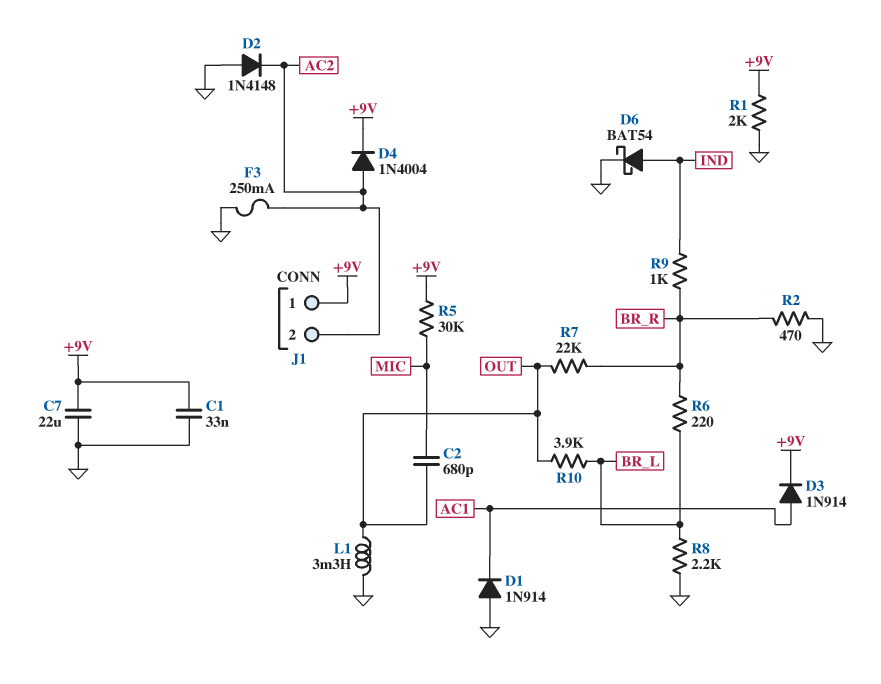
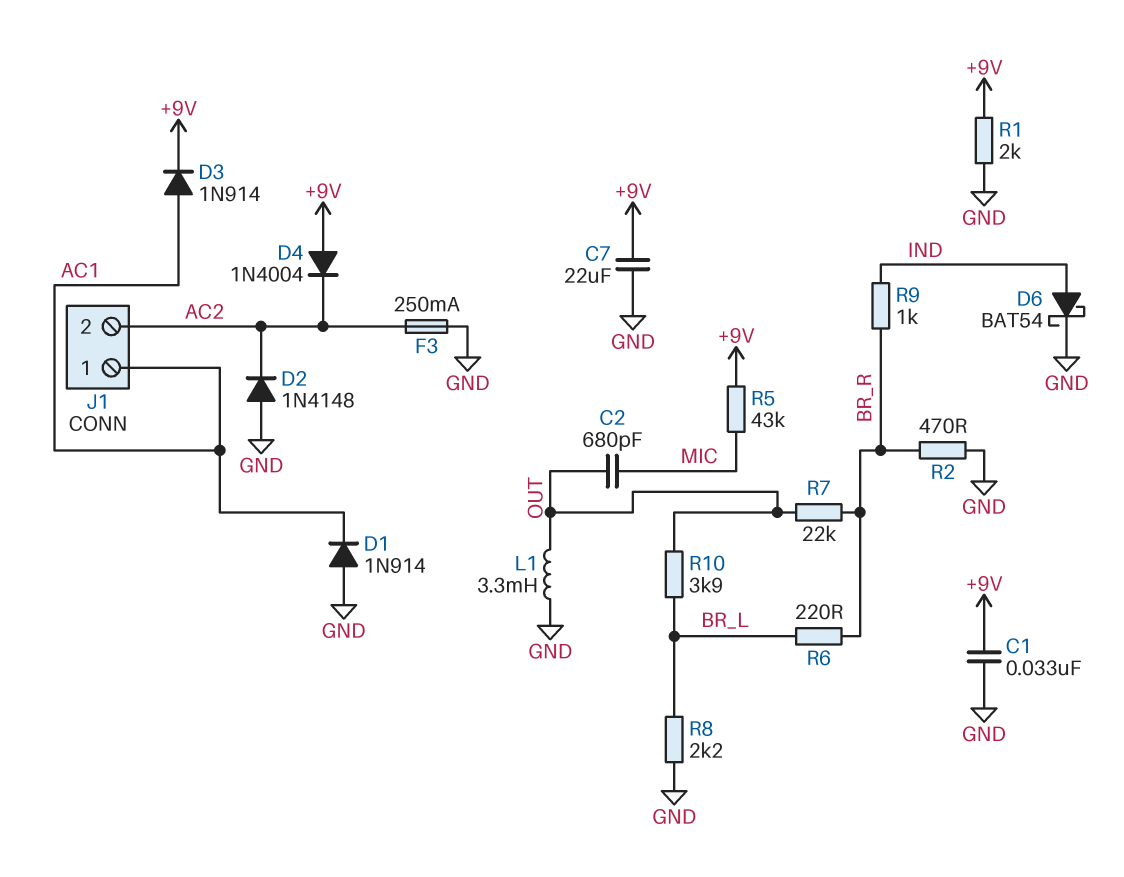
D4: diode 1N4004 (A AC2, K +9V) -> diode 1N4004 (A +9V, K AC2)
J1 pin 1: +9V -> AC1
R5: 30k (+9V, MIC) -> 43k (+9V, MIC)

